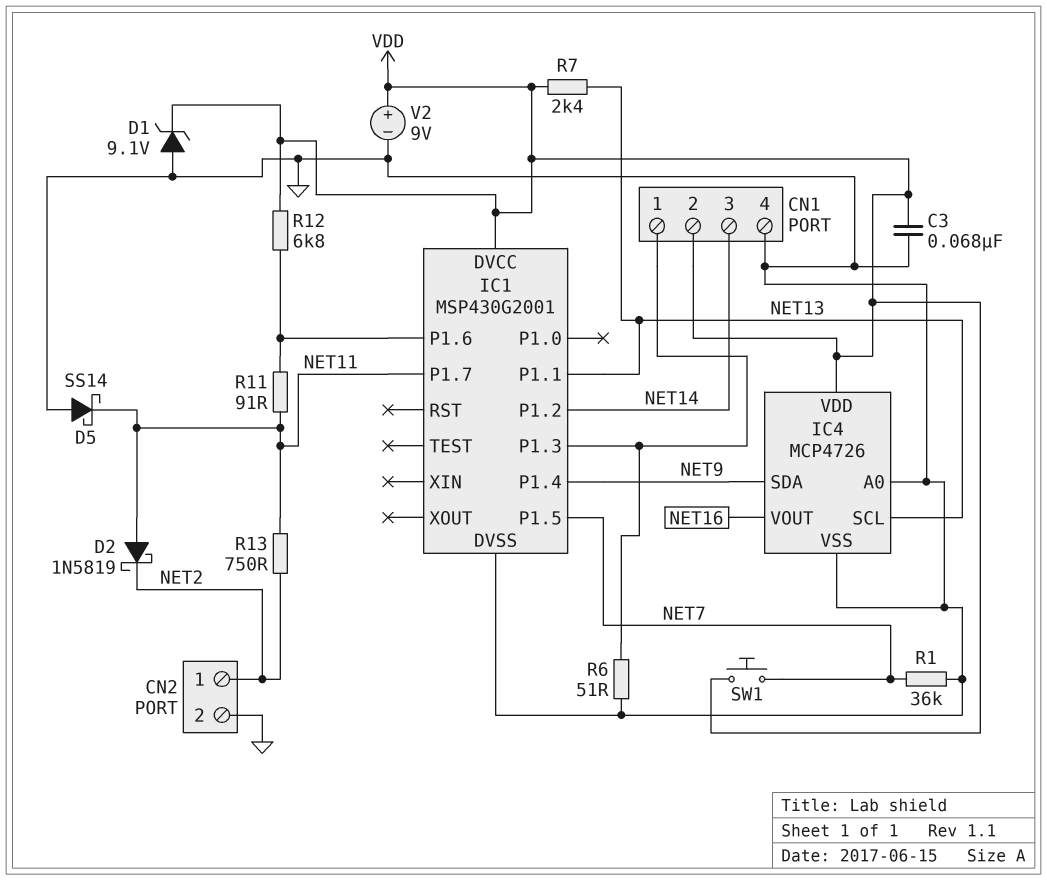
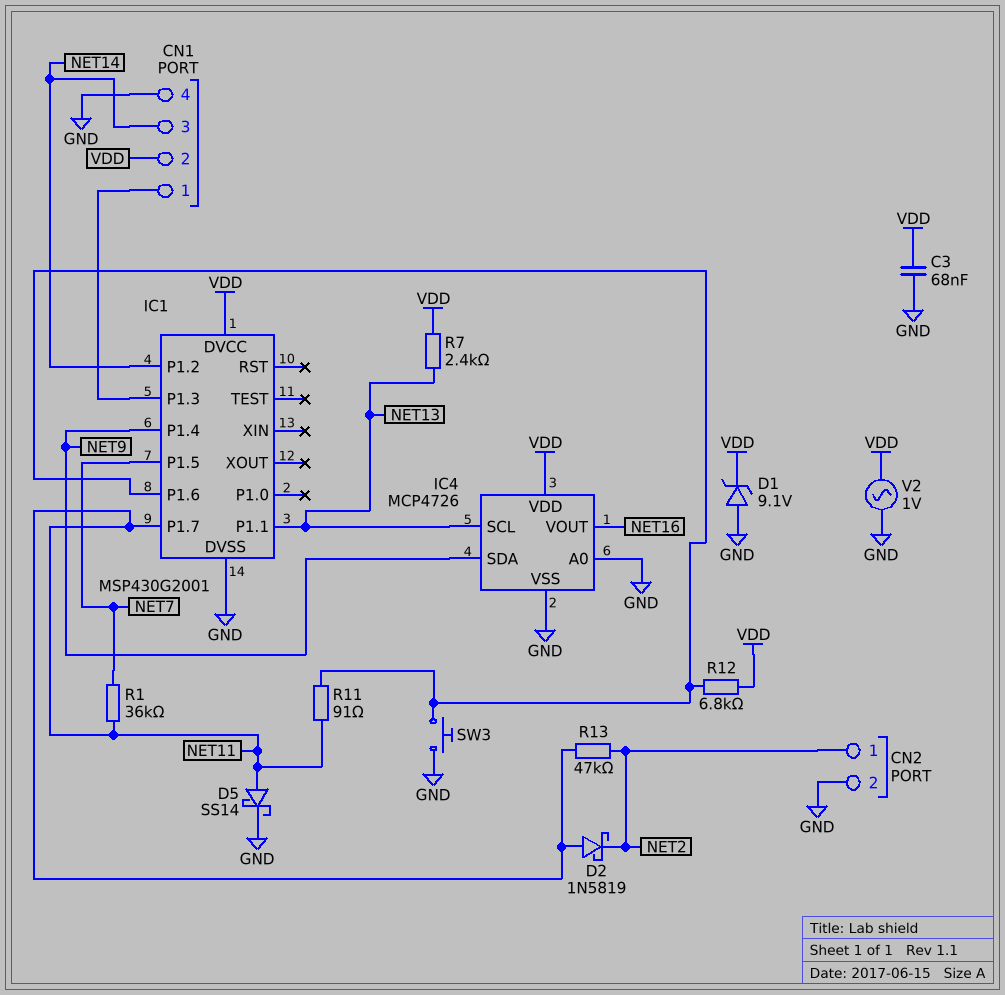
D5: schottky SS14 (A GND, K NET11) -> schottky SS14 (A NET11, K GND)
R1: 36k (GND, NET7) -> 36k (NET7, NET11)
R6: 51 (CN1/1, GND) -> none
R13: 750 (NET2, NET11) -> 47k (NET2, NET11)
SW1: button (NET7, VDD) -> none
SW3: none -> button (GND, IC1/P1.6)
V2: 9V (plus VDD, minus GND) -> AC 1V (GND, VDD)

